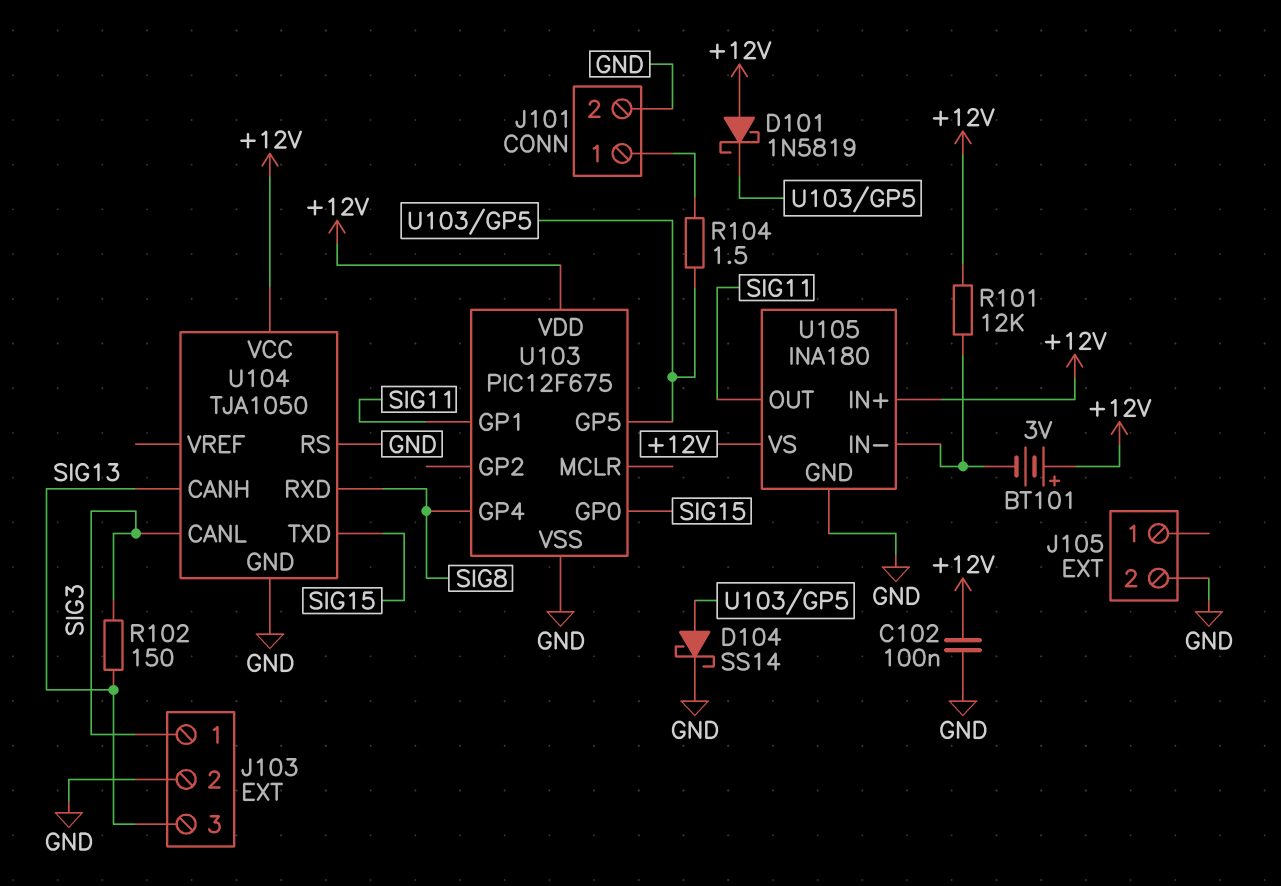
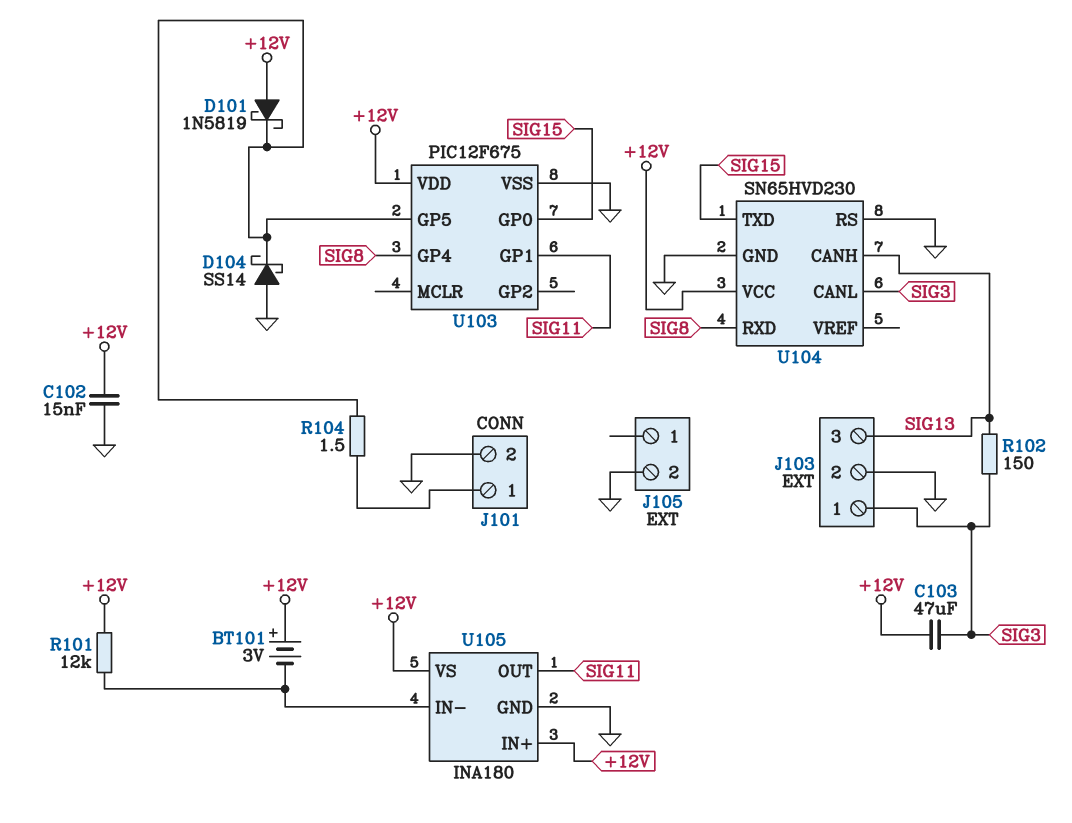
C102: 100nF (+12V, GND) -> 15nF (+12V, GND)
C103: none -> 47uF (+12V, SIG3)
D104: schottky SS14 (A U103/GP5, K GND) -> schottky SS14 (A GND, K U103/GP5)
U104: TJA1050 -> SN65HVD230

